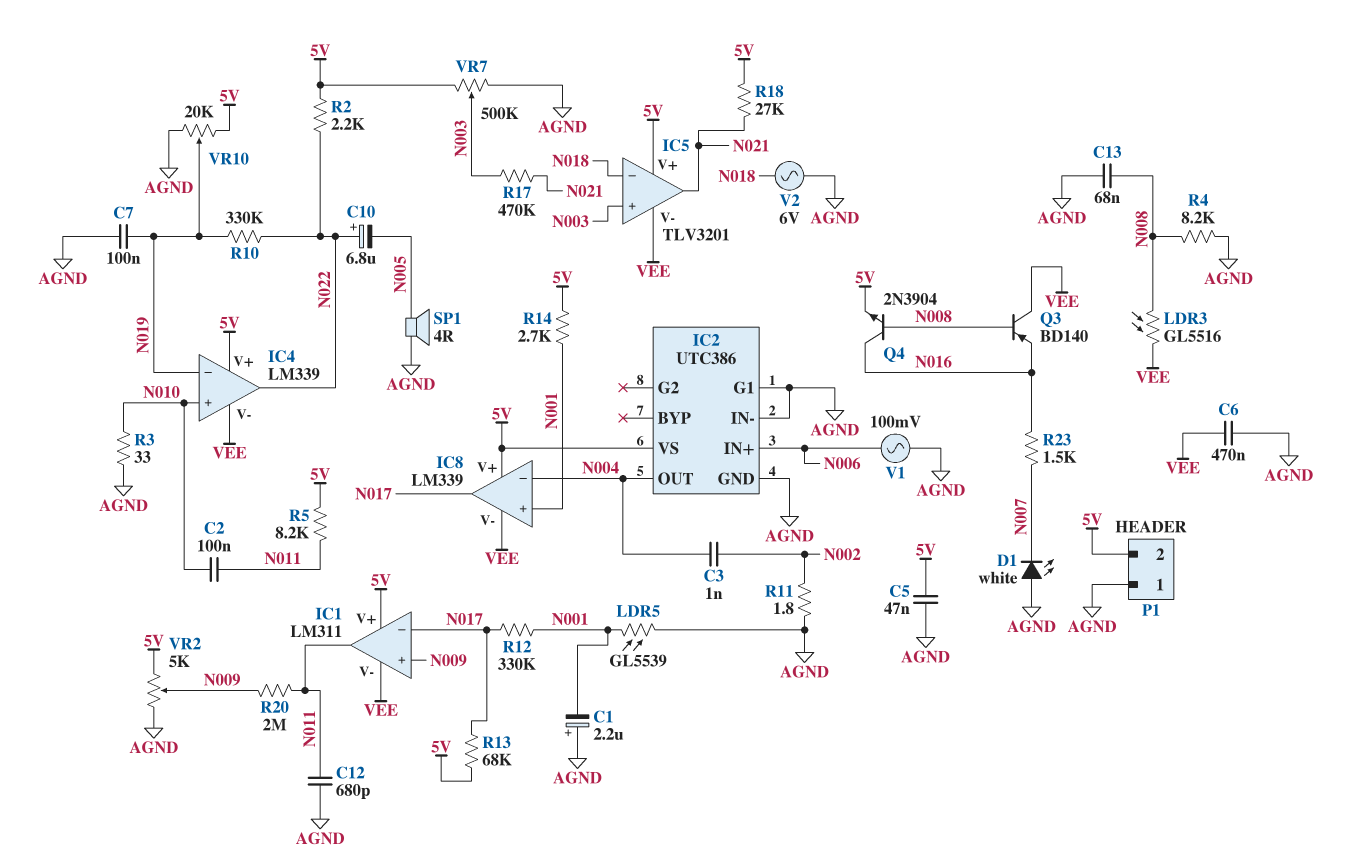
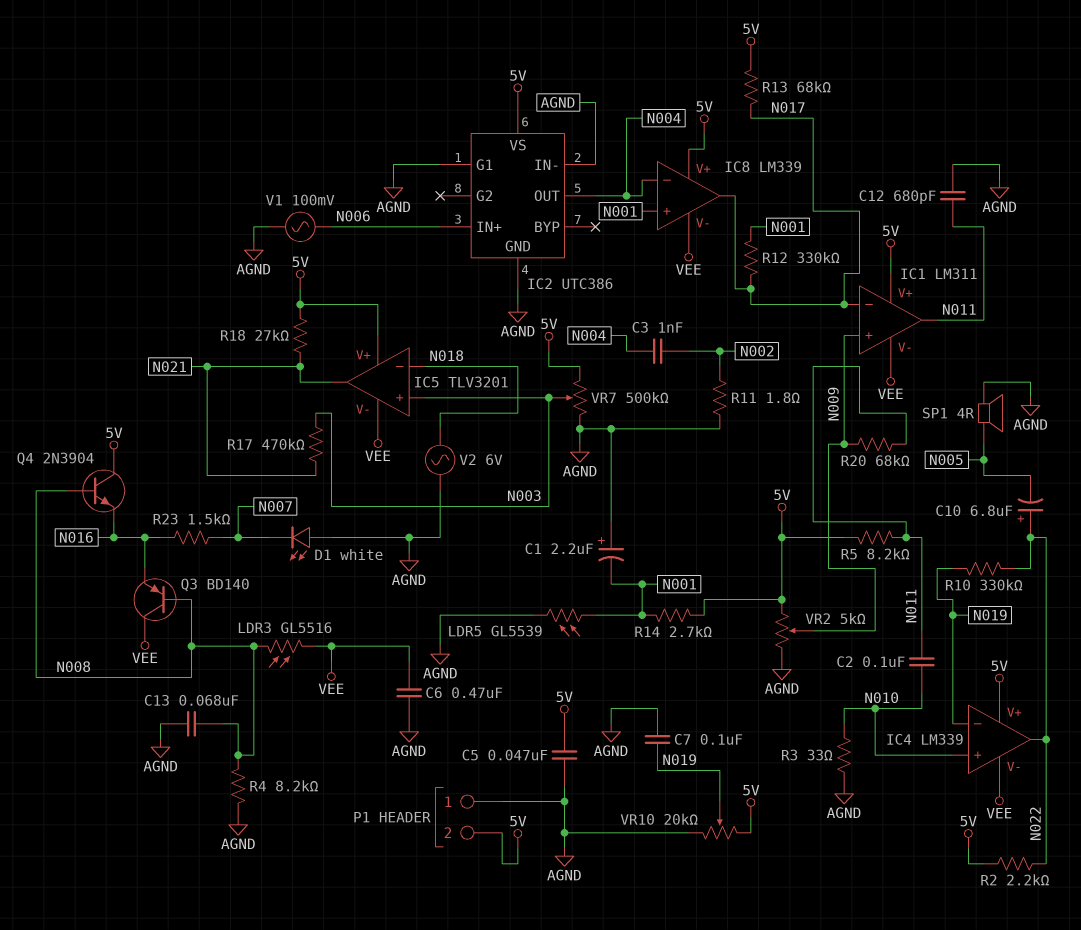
Q4: NPN 2N3904 (B N008, C N016, E 5V) -> NPN 2N3904 (B N008, C 5V, E N016)
R20: 2M (N009, N011) -> 68k (N009, N011)

